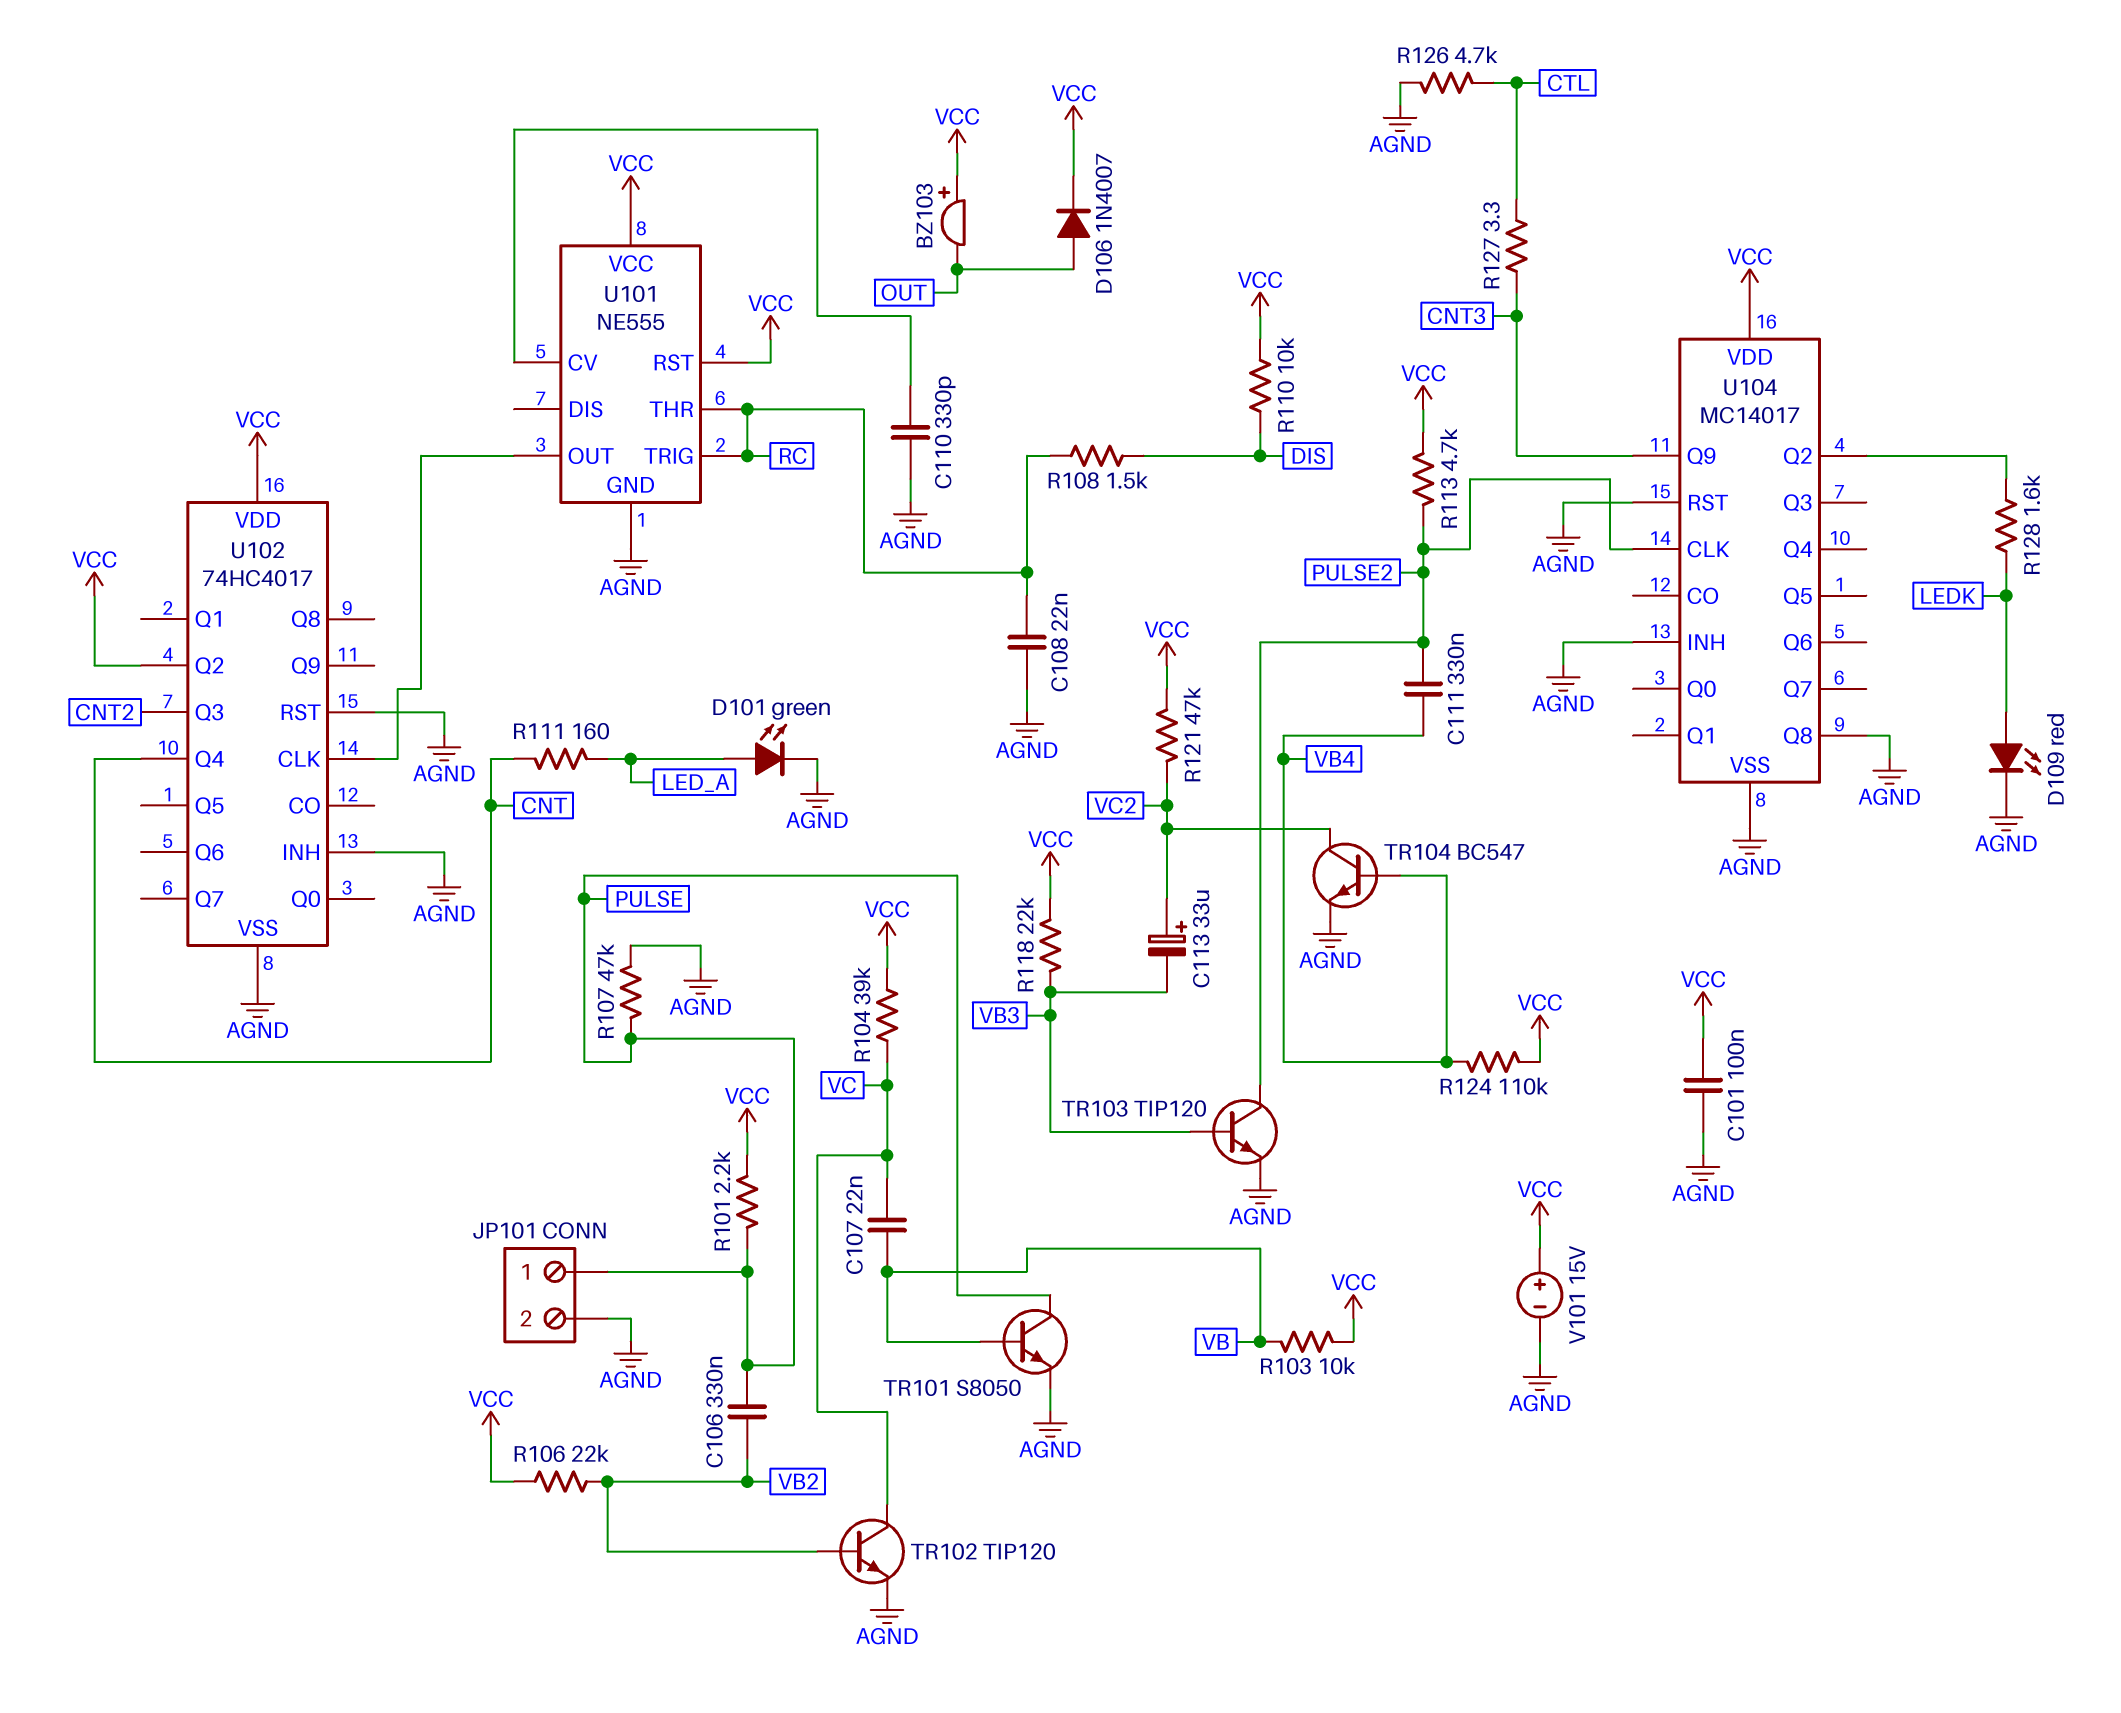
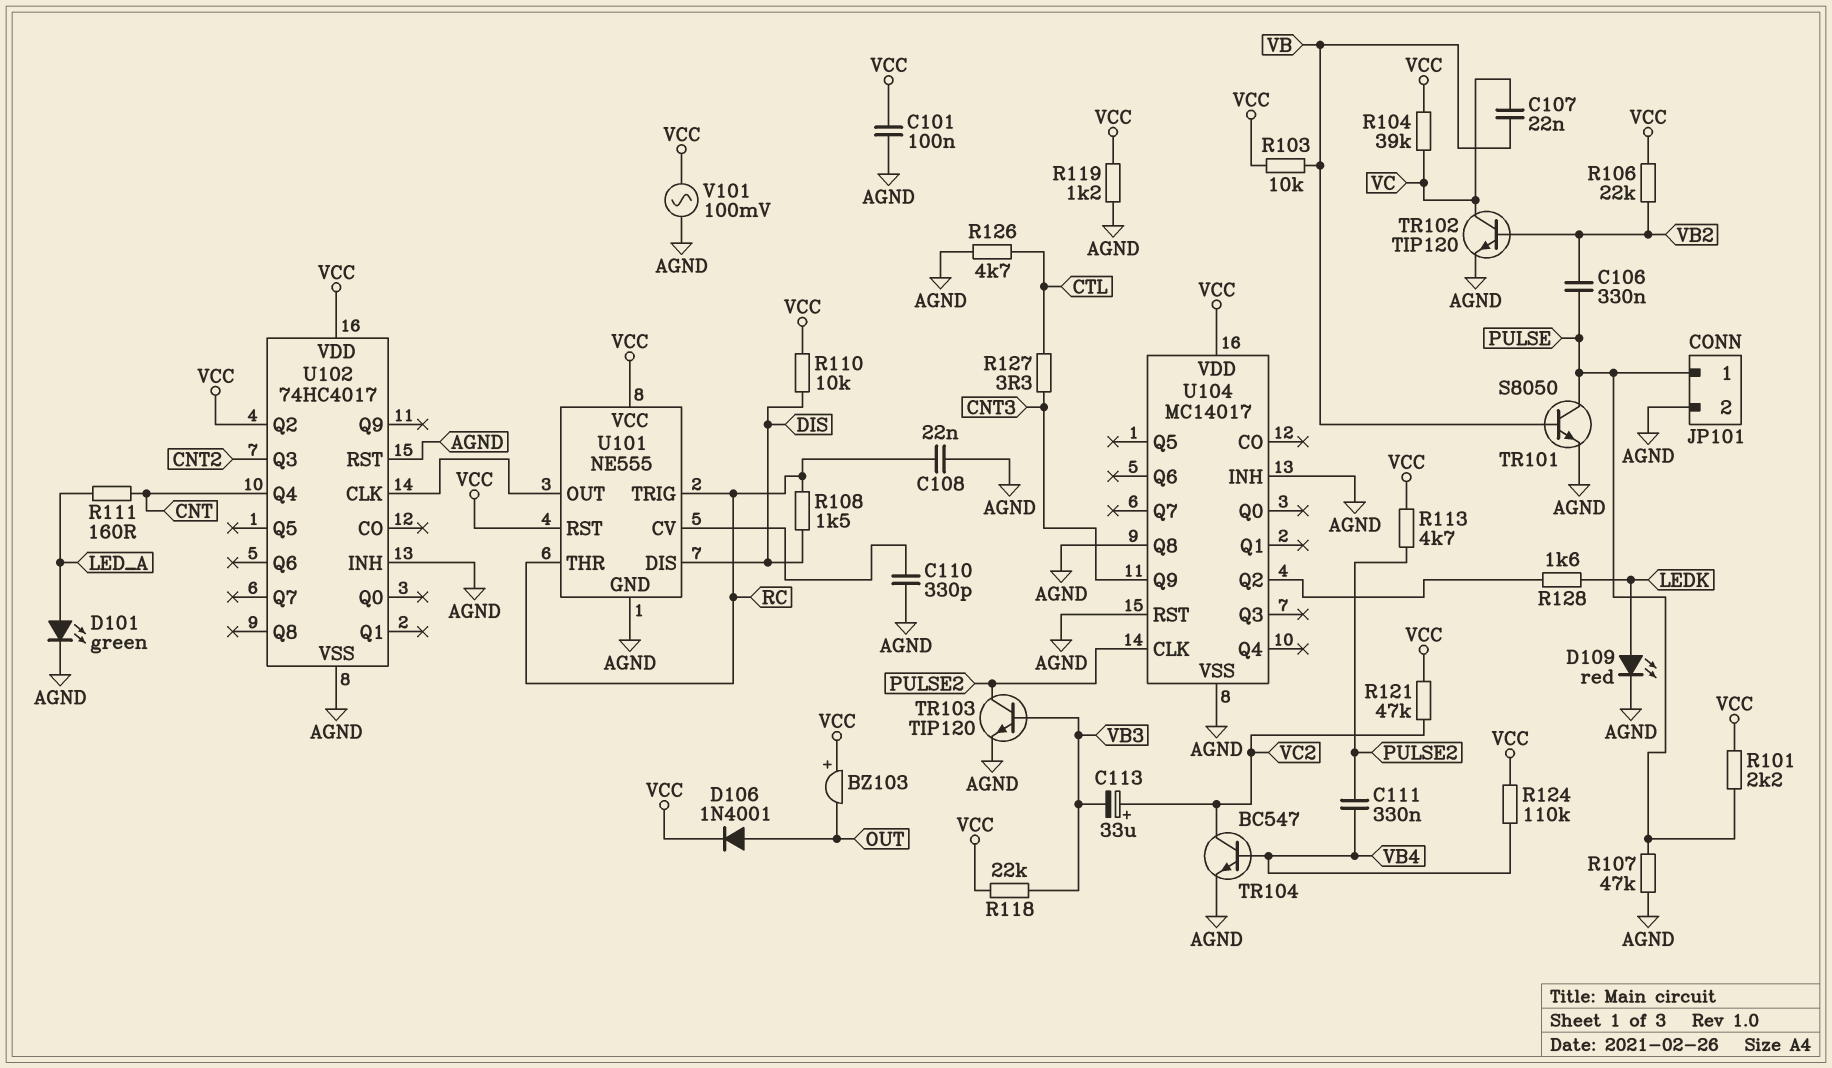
D106: diode 1N4007 (A OUT, K VCC) -> diode 1N4001 (A OUT, K VCC)
R119: none -> 1.2k (AGND, VCC)
U101 pin DIS: none -> DIS
V101: 15V (plus VCC, minus AGND) -> AC 100mV (AGND, VCC)

